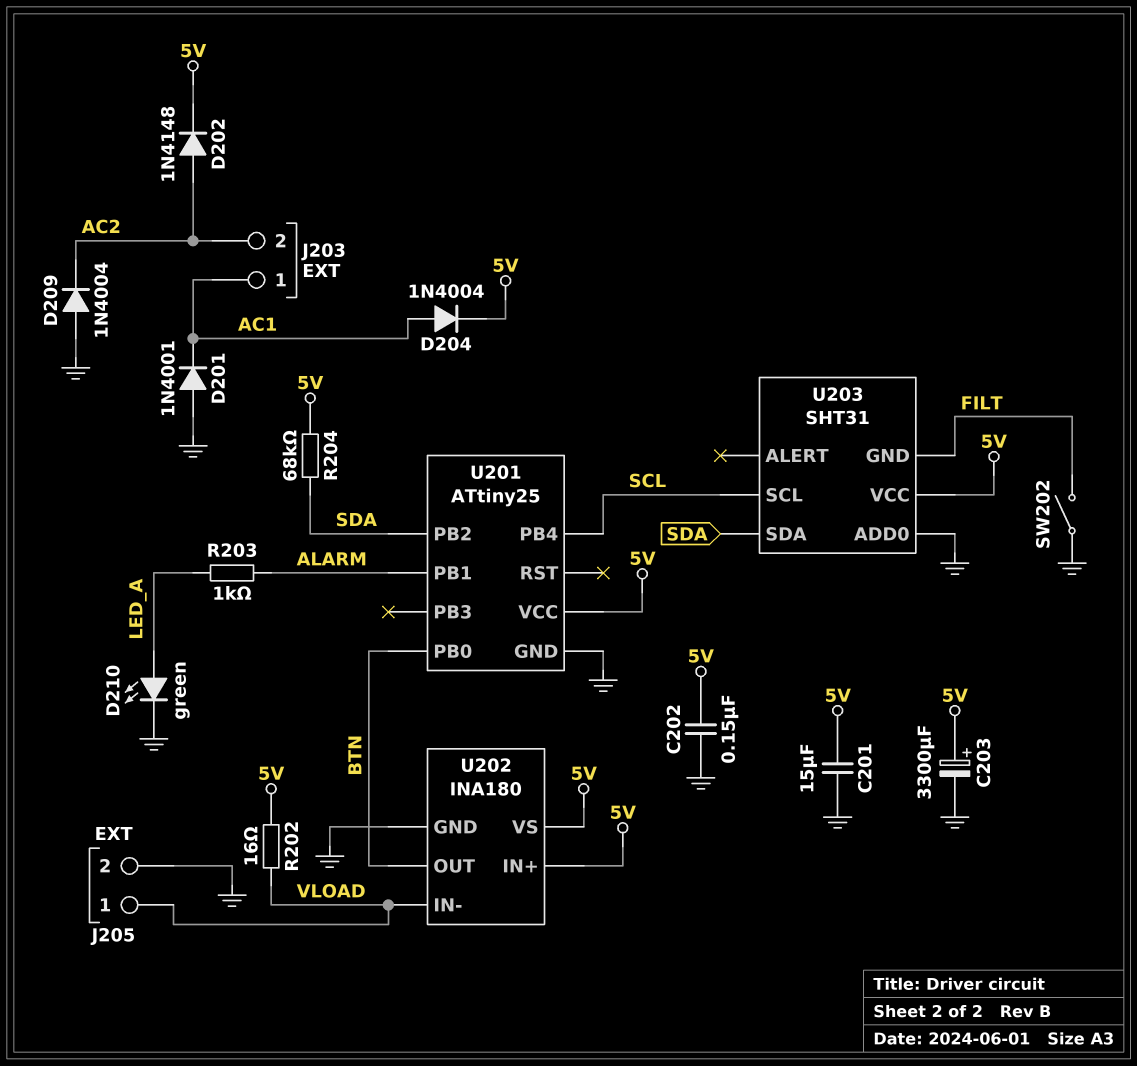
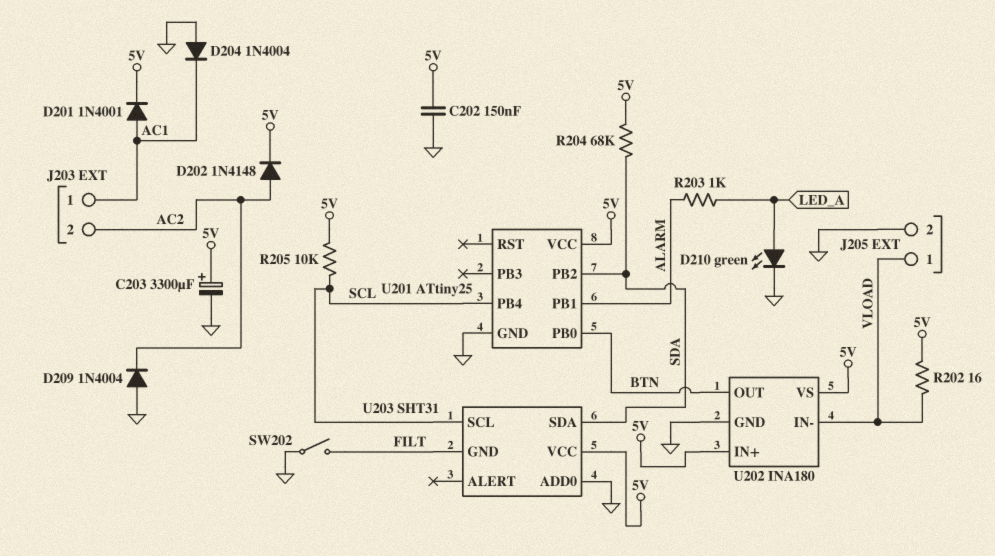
C201: 15uF (5V, GND) -> none
D201: diode 1N4001 (A GND, K AC1) -> diode 1N4001 (A AC1, K 5V)
D204: diode 1N4004 (A AC1, K 5V) -> diode 1N4004 (A GND, K AC1)
R205: none -> 10k (5V, SCL)

